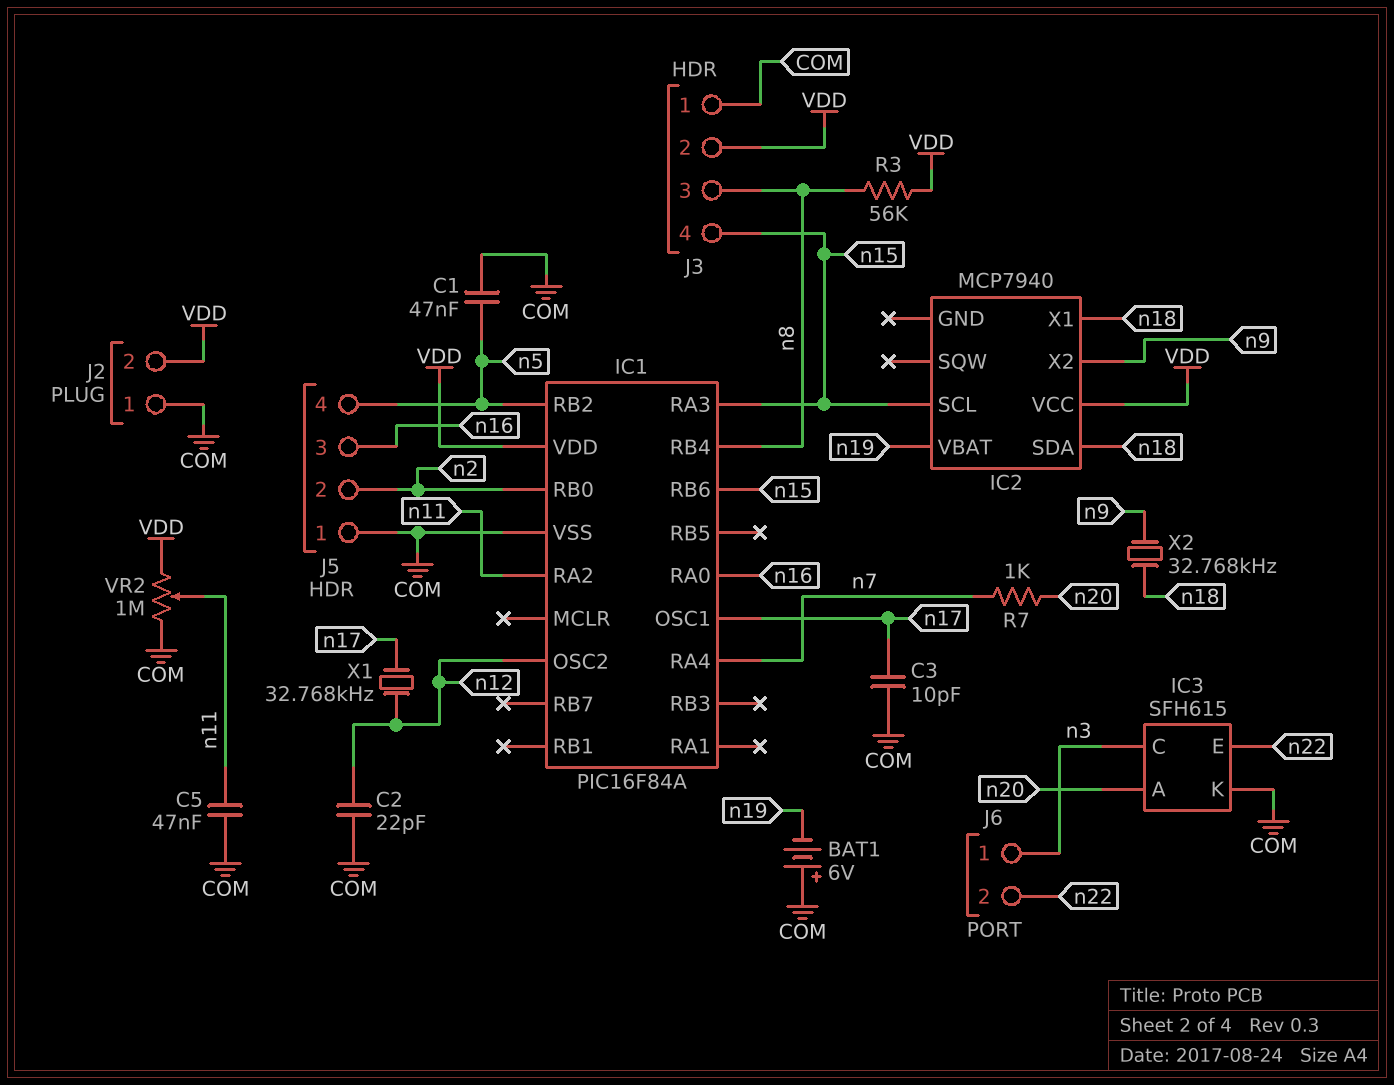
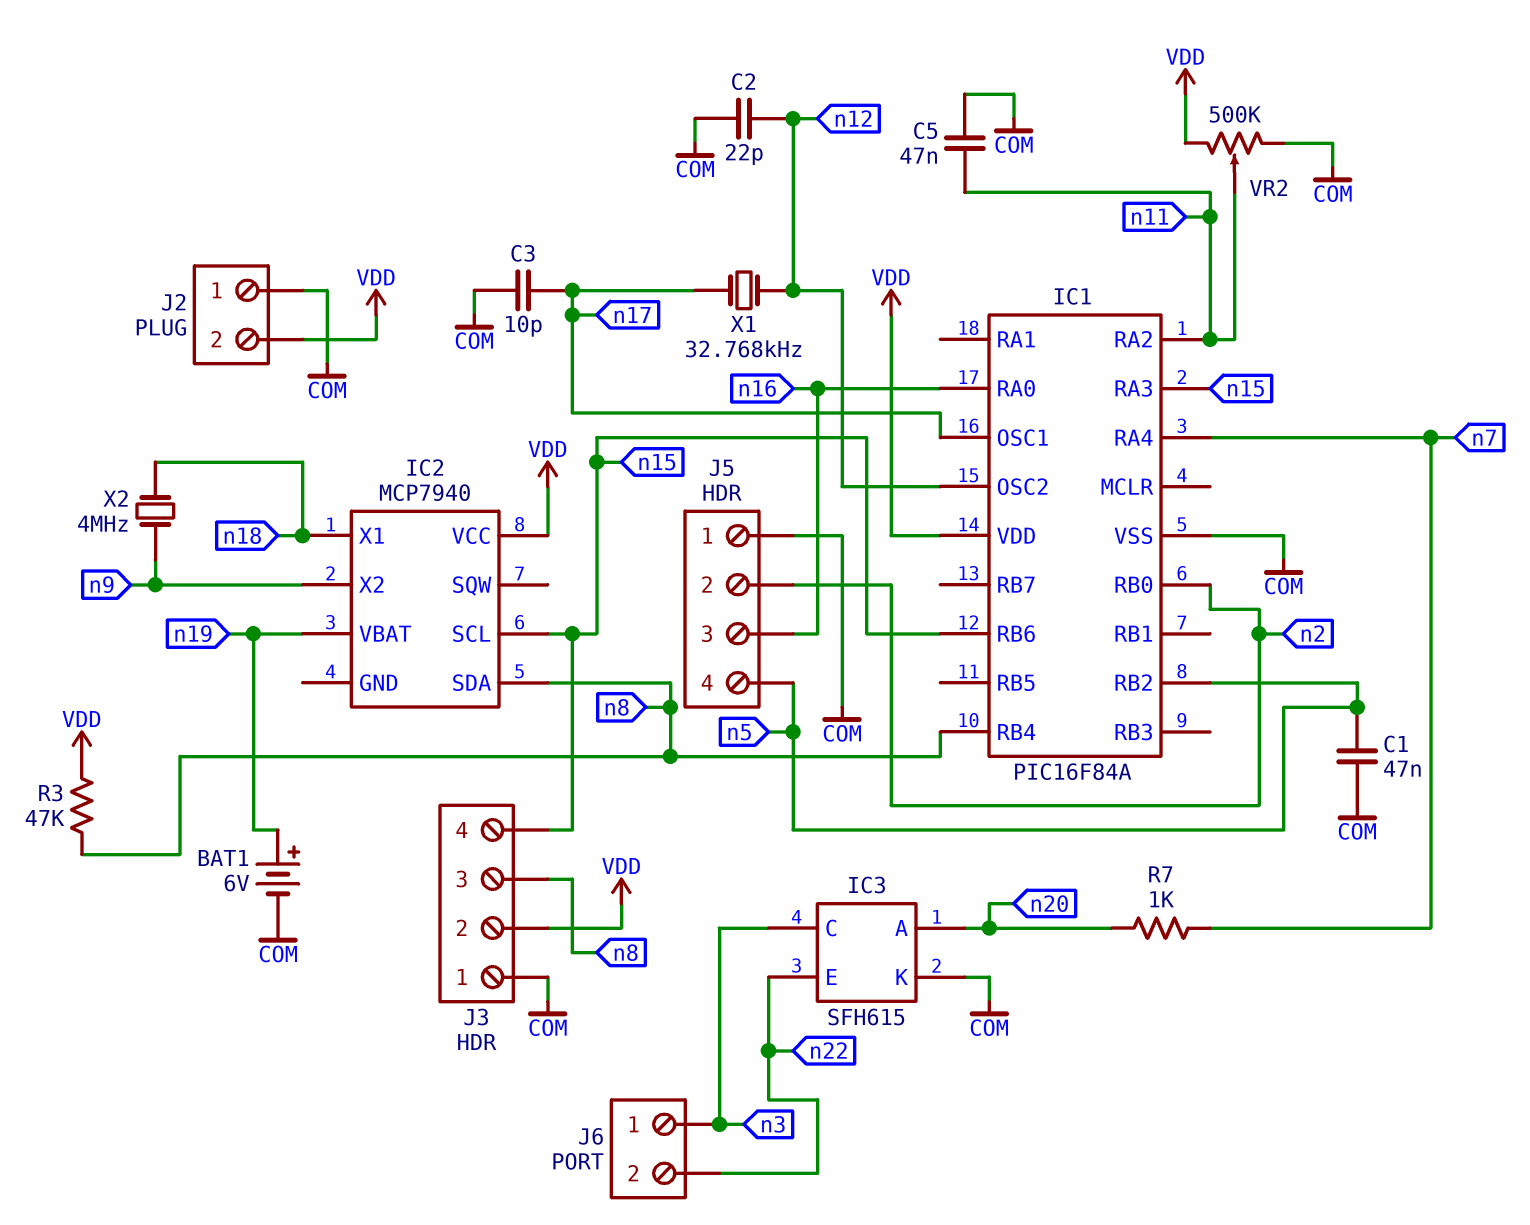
BAT1: 6V (plus COM, minus n19) -> 6V (plus n19, minus COM)
IC2 pin SDA: n18 -> n8
R3: 56k (VDD, n8) -> 47k (VDD, n8)
VR2: 1M (COM, VDD, wiper n11) -> 500k (COM, VDD, wiper n11)
X2: 32.768kHz (n9, n18) -> 4MHz (n9, n18)

